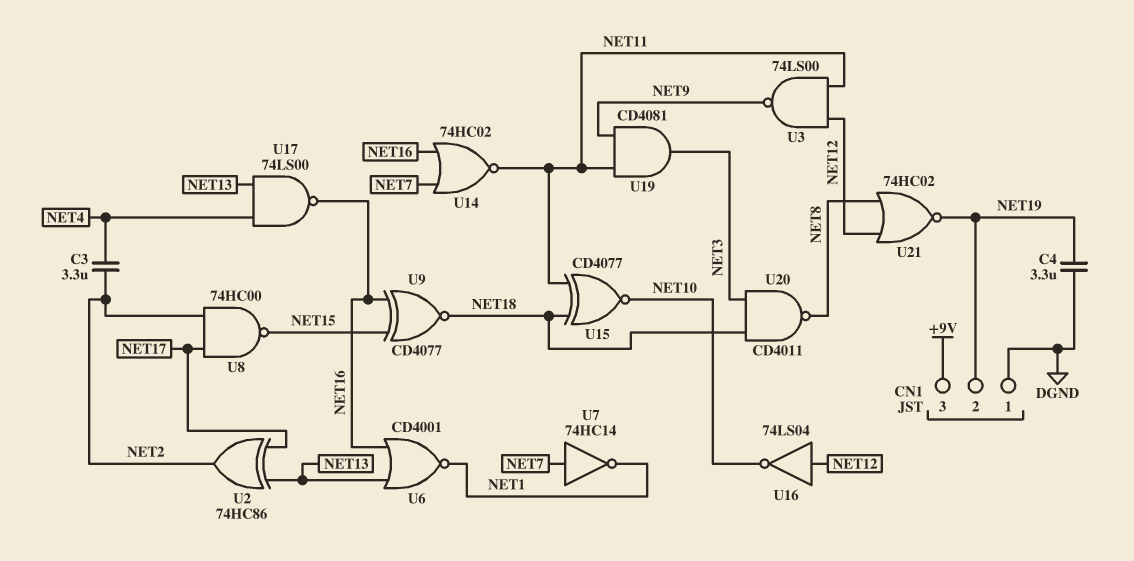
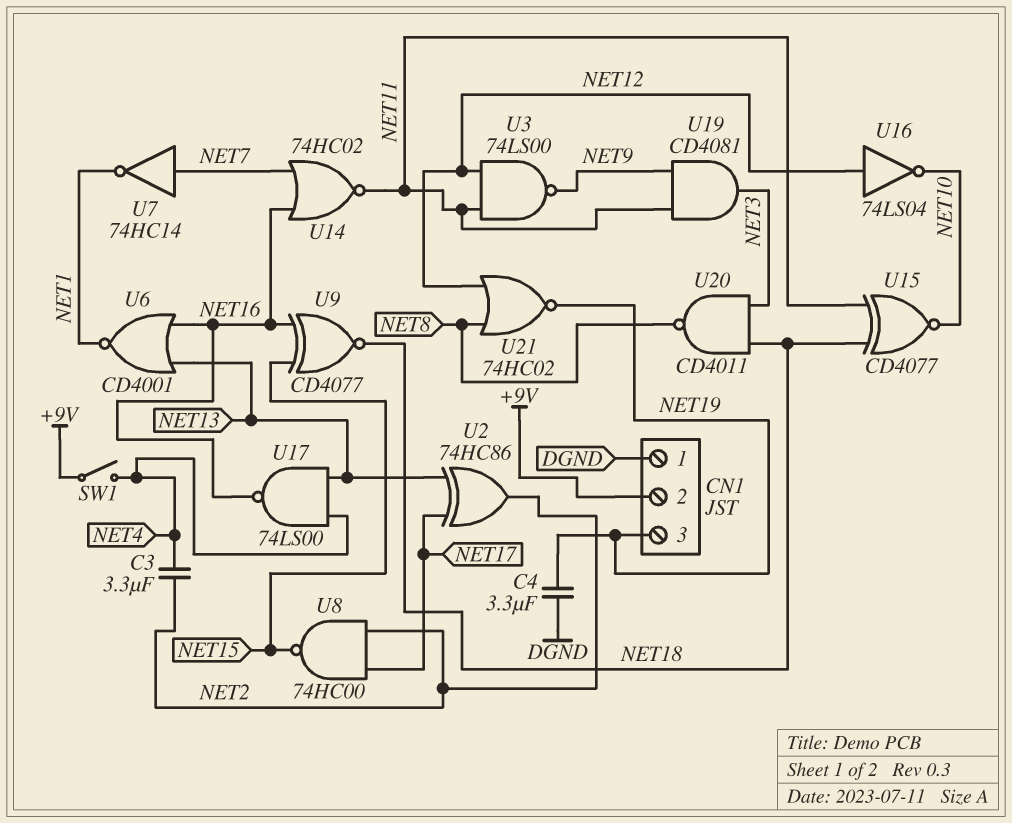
CN1 pin 2: NET19 -> +9V
CN1 pin 3: +9V -> NET19
SW1: none -> switch (+9V, NET4)

